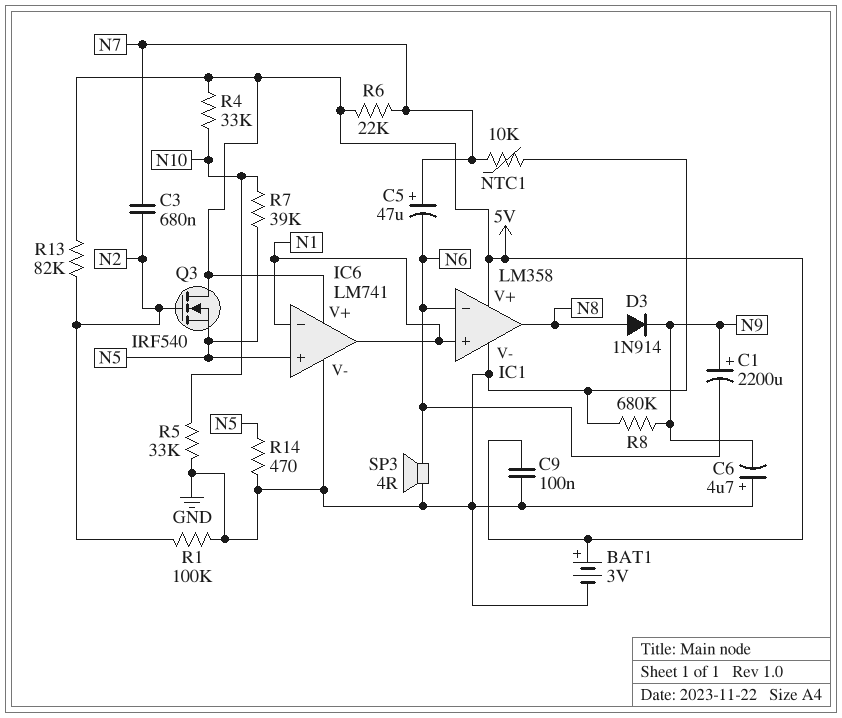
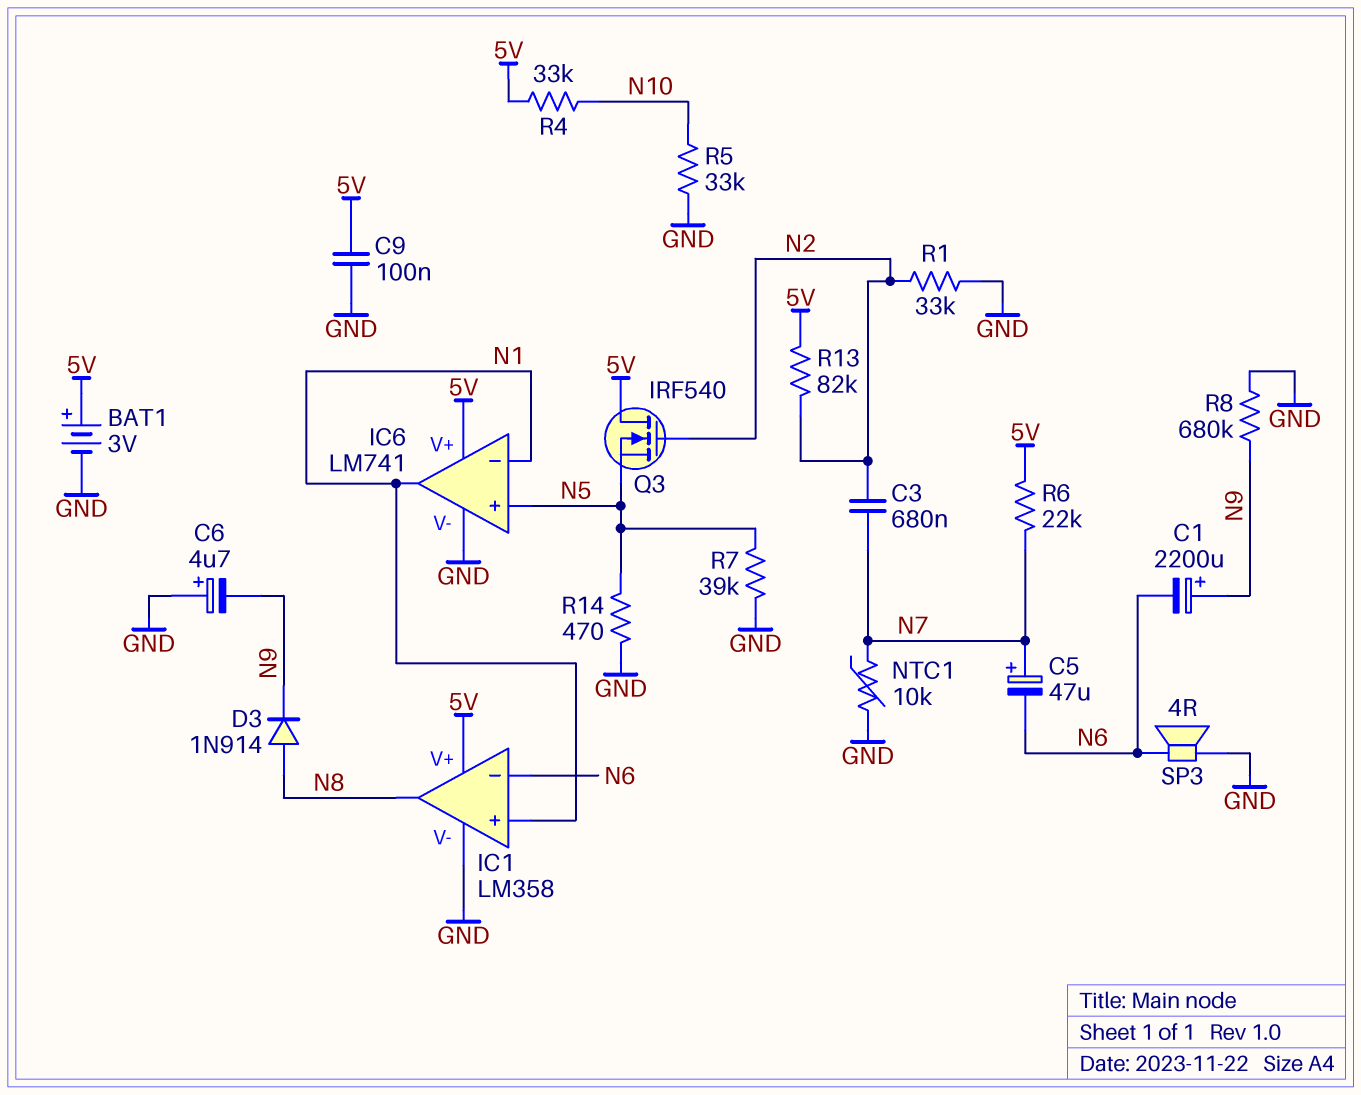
R1: 100k (GND, N2) -> 33k (GND, N2)
R7: 39k (N5, N10) -> 39k (GND, N5)

